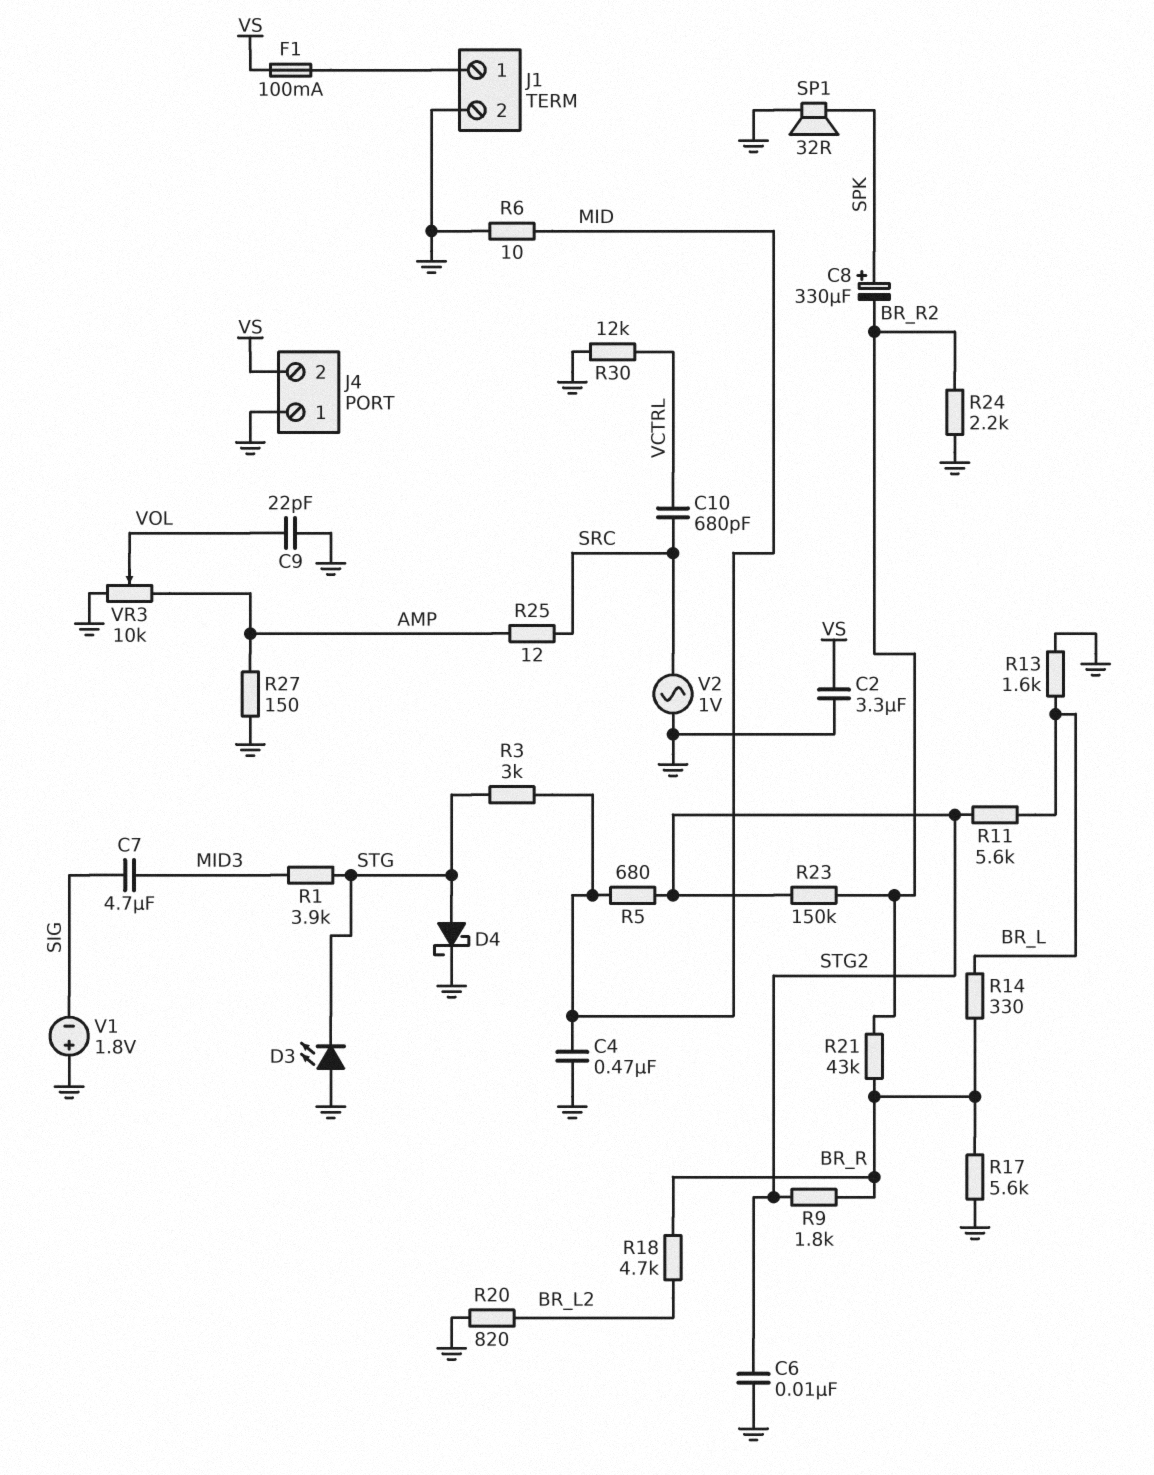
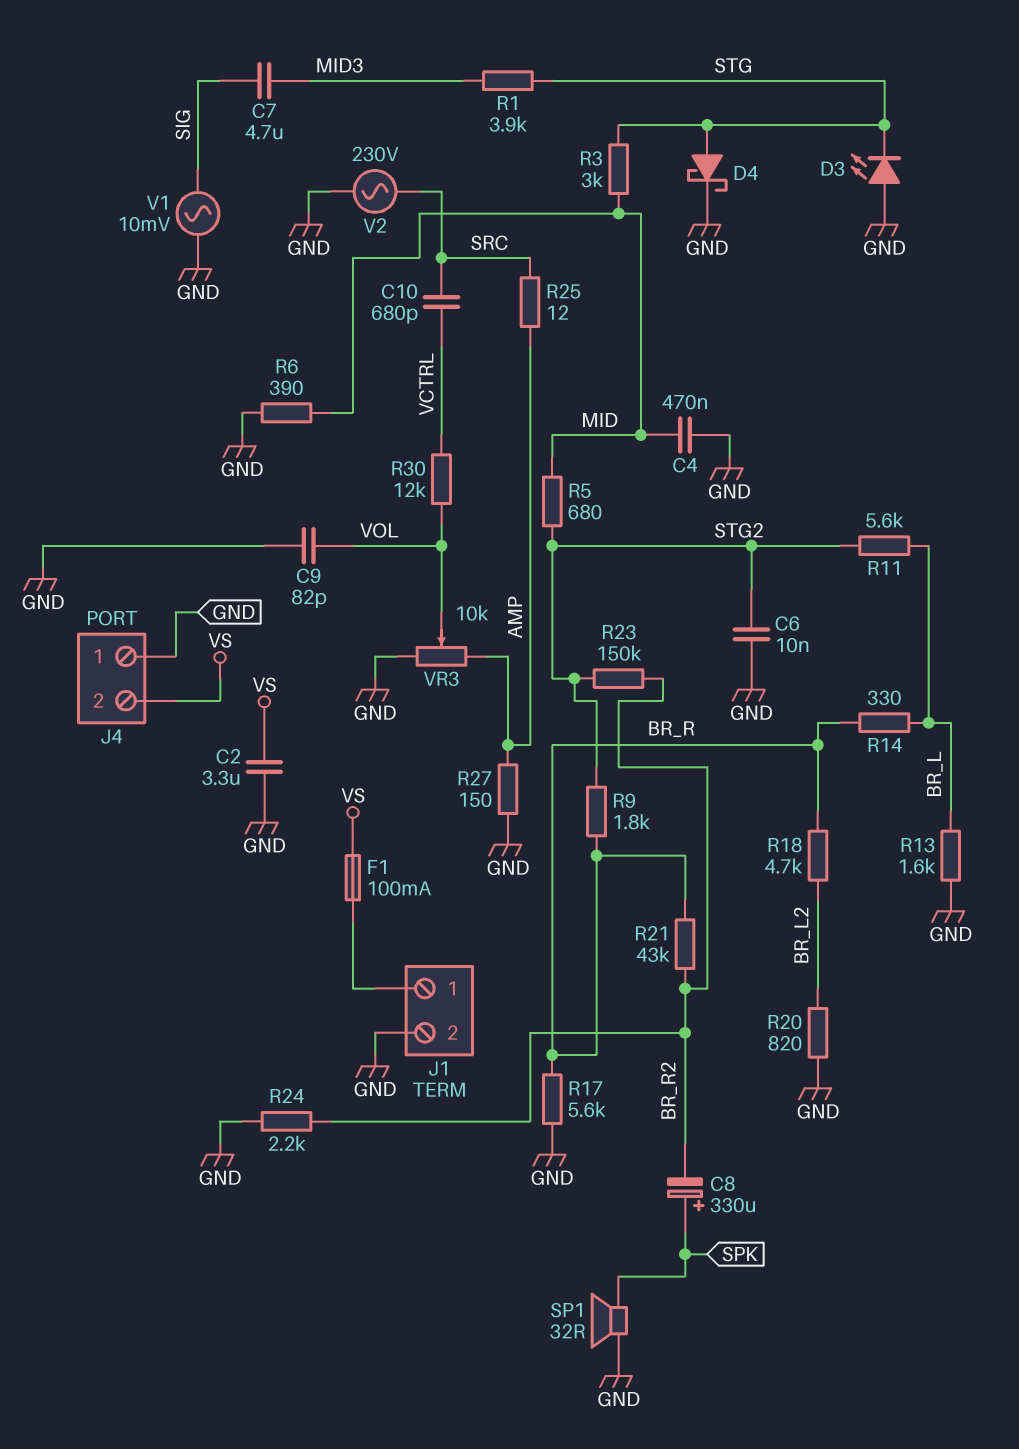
C9: 22pF (GND, VOL) -> 82pF (GND, VOL)
R6: 10 (GND, MID) -> 390 (GND, MID)
R30: 12k (GND, VCTRL) -> 12k (VCTRL, VOL)
V1: 1.8V (plus GND, minus SIG) -> AC 10mV (GND, SIG)
V2: AC 1V (GND, SRC) -> AC 230V (GND, SRC)

